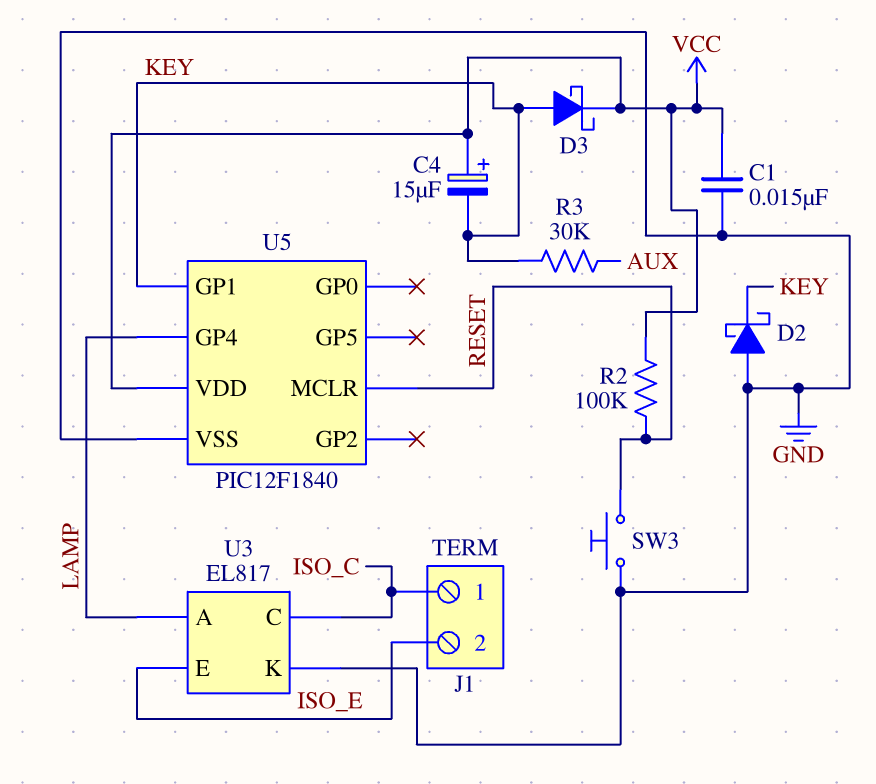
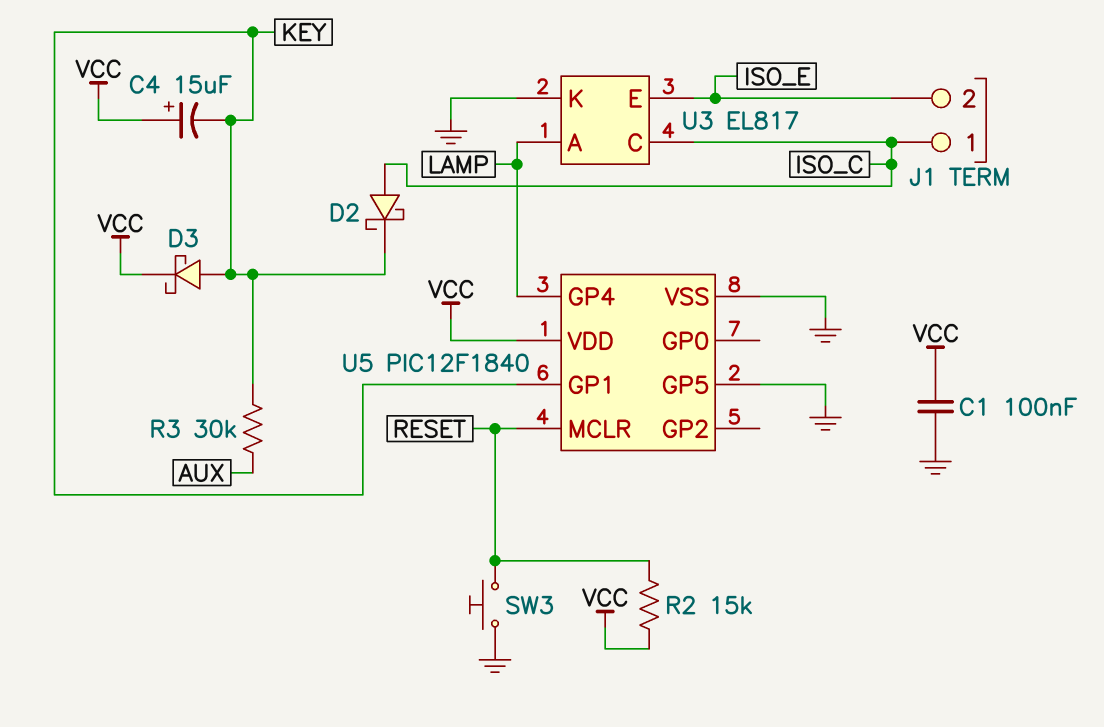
C1: 15nF (GND, VCC) -> 100nF (GND, VCC)
D2: schottky (A GND, K KEY) -> schottky (A ISO_C, K KEY)
R2: 100k (RESET, VCC) -> 15k (RESET, VCC)
U5 pin GP5: none -> GND

